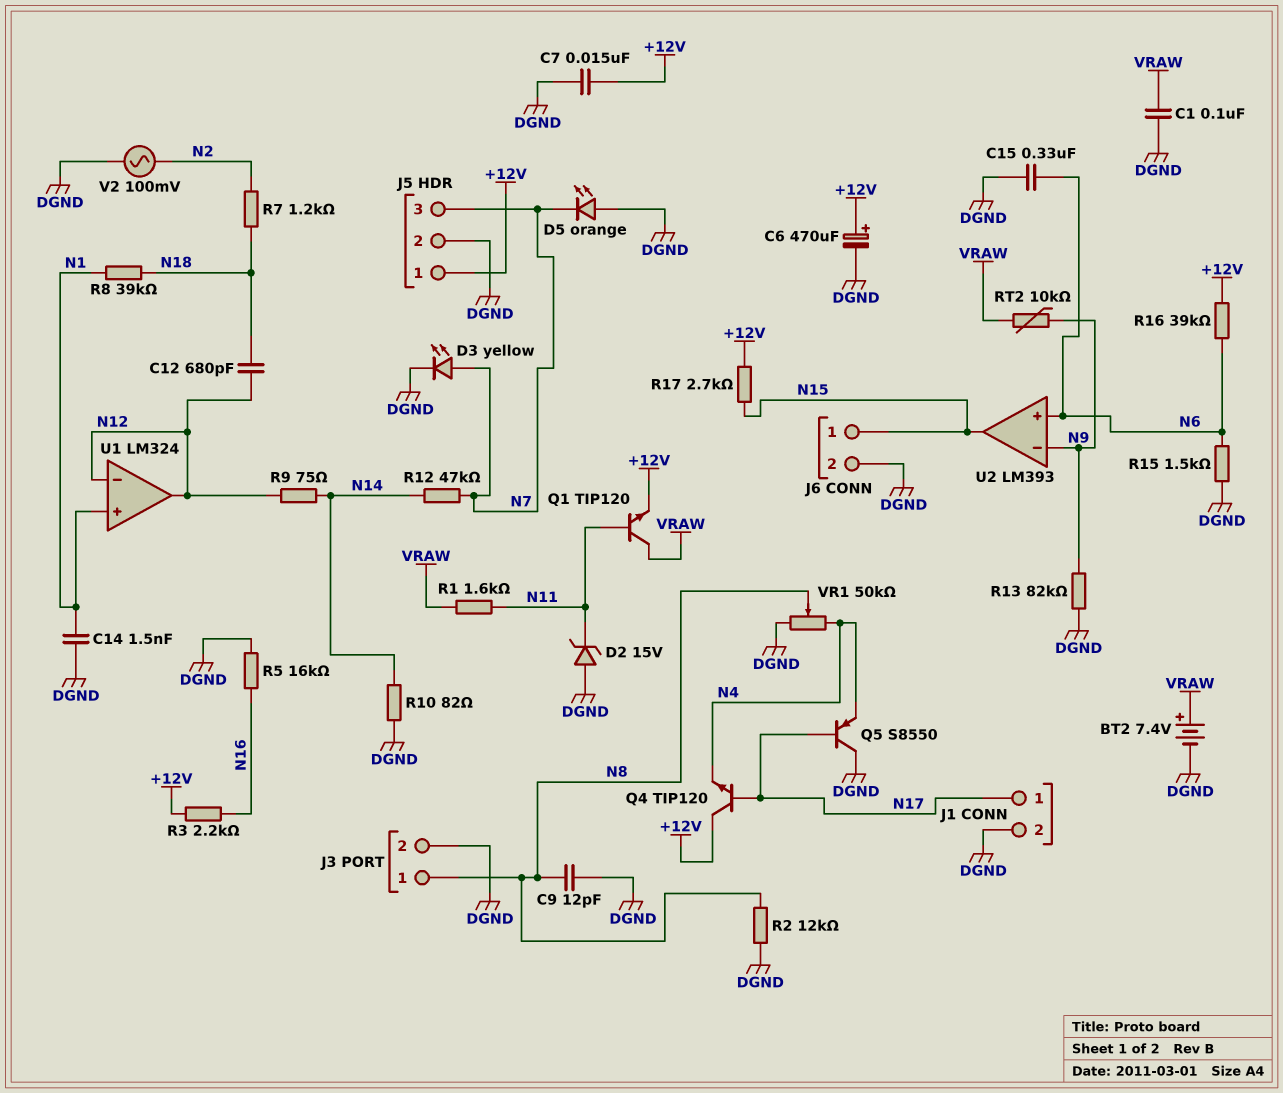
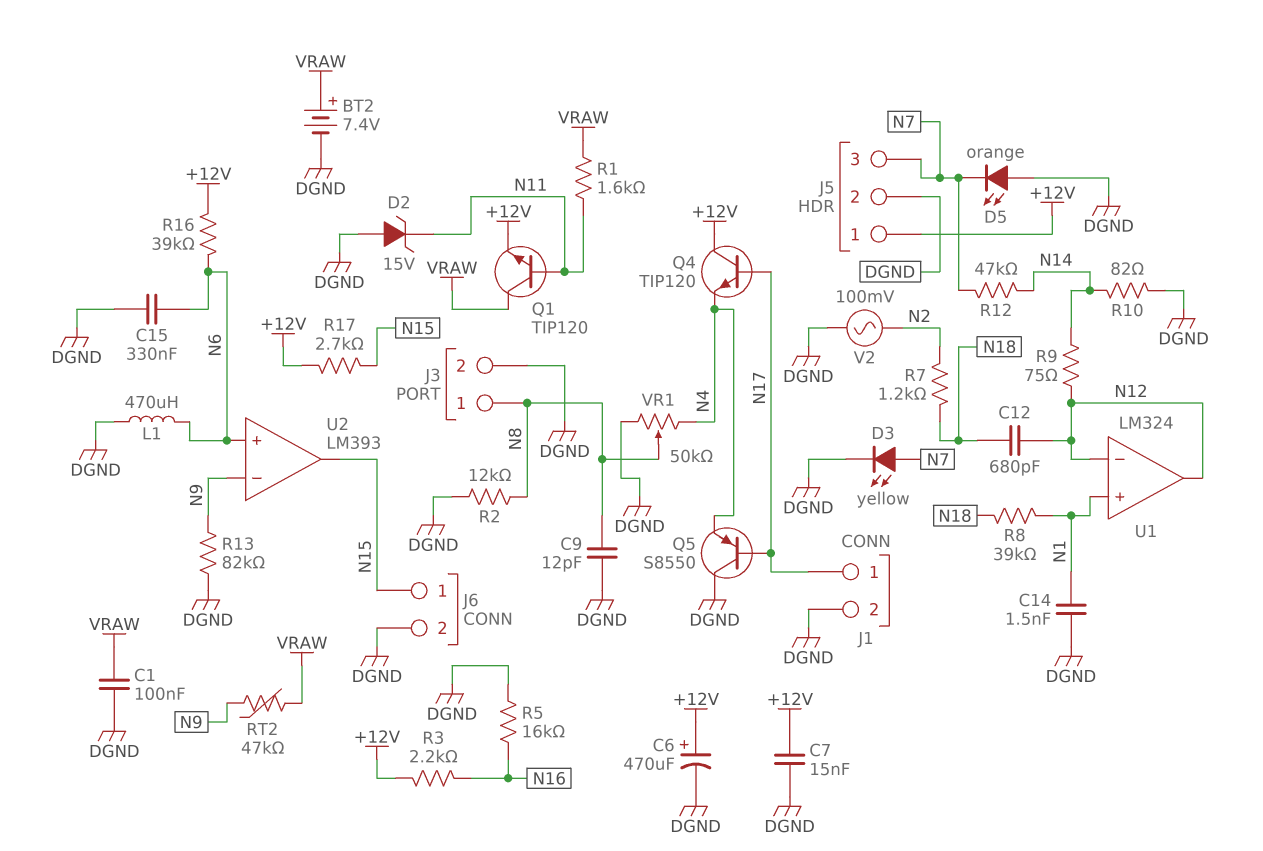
L1: none -> 470uH (DGND, N6)
R15: 1.5k (DGND, N6) -> none
RT2: 10k (N9, VRAW) -> 47k (N9, VRAW)

